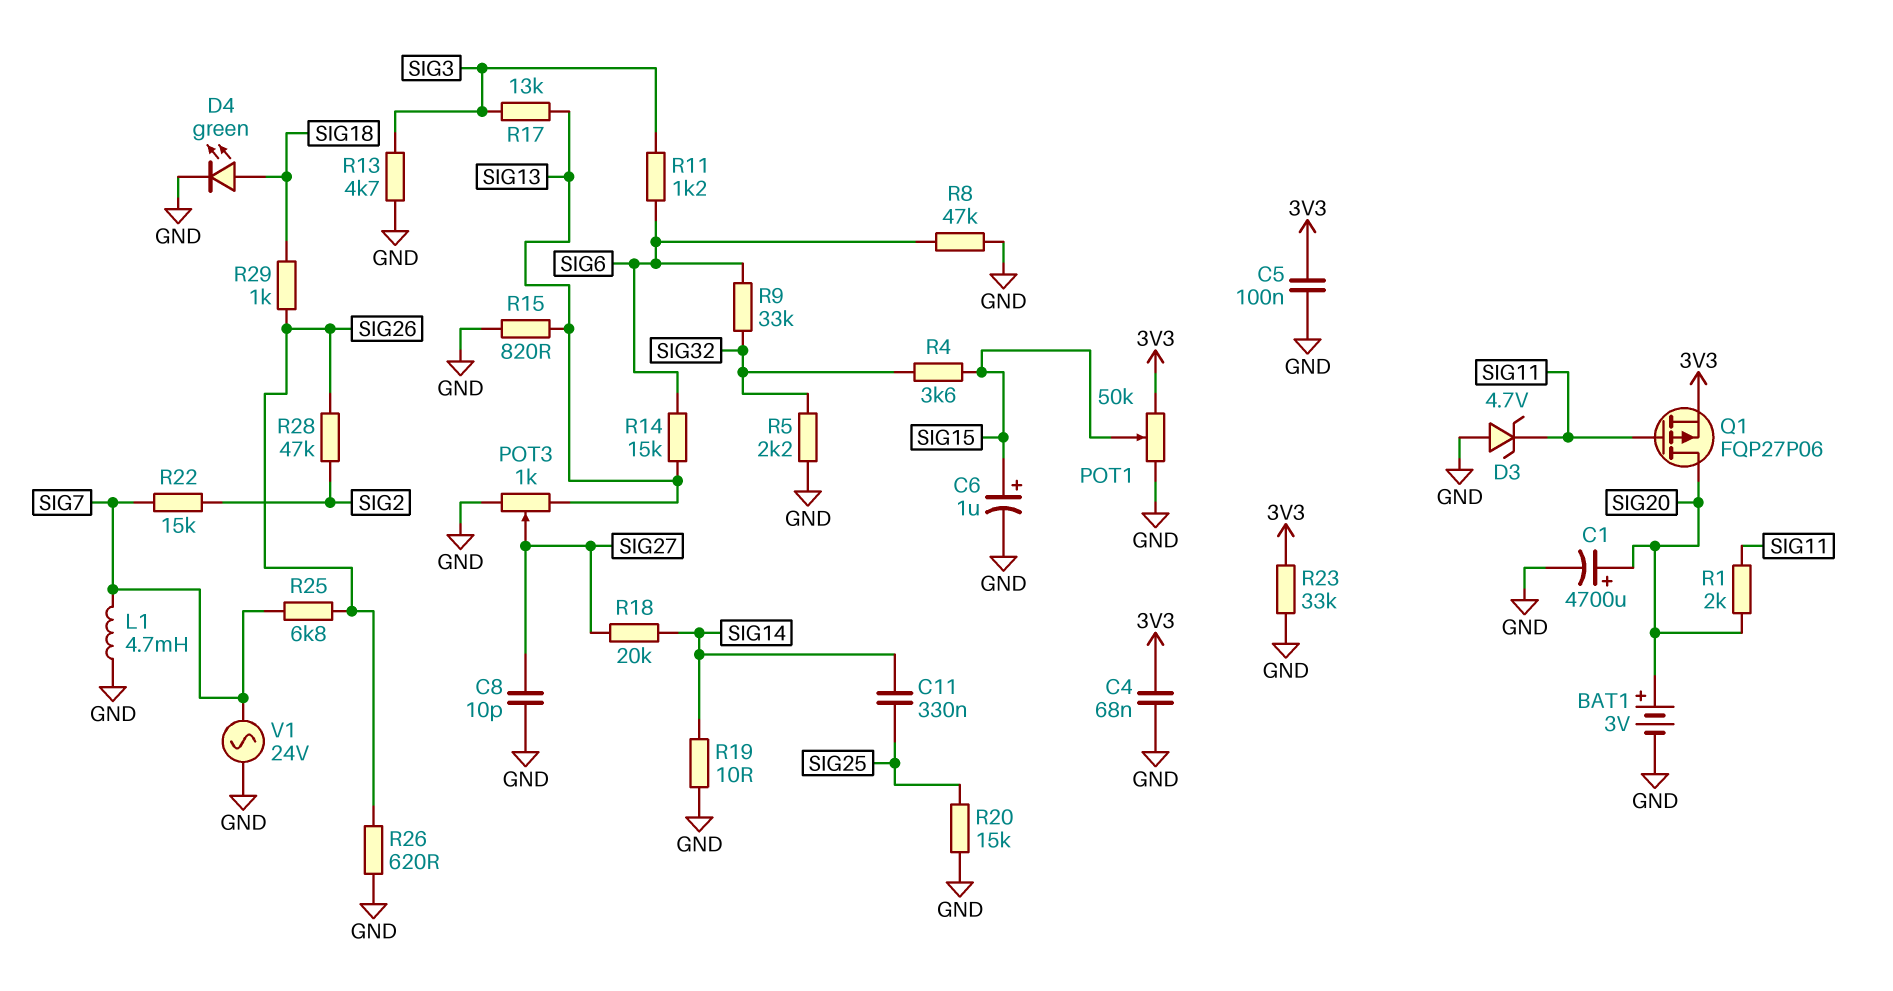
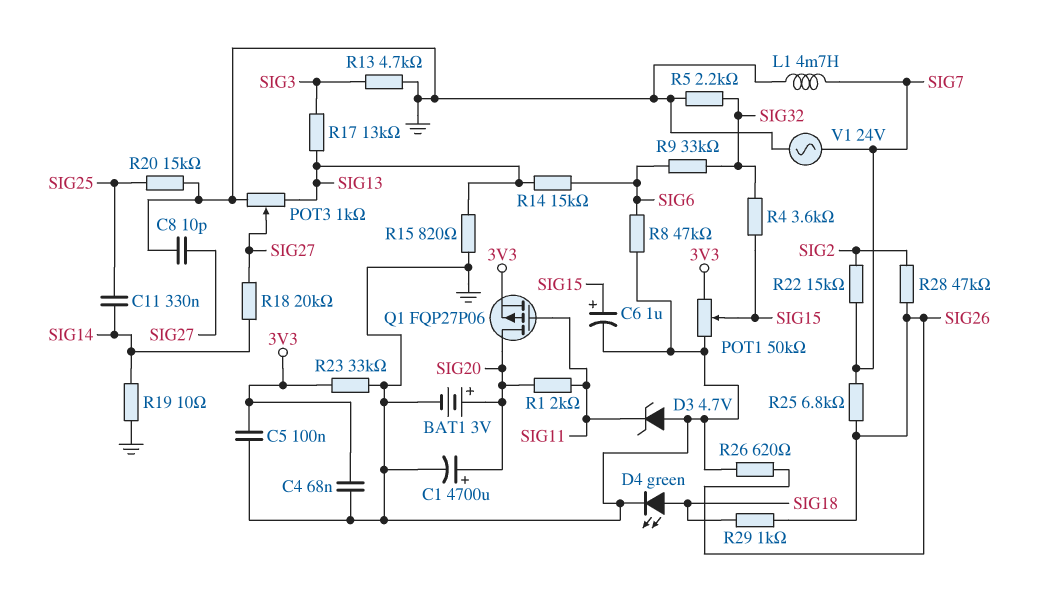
R11: 1.2k (SIG3, SIG6) -> none

